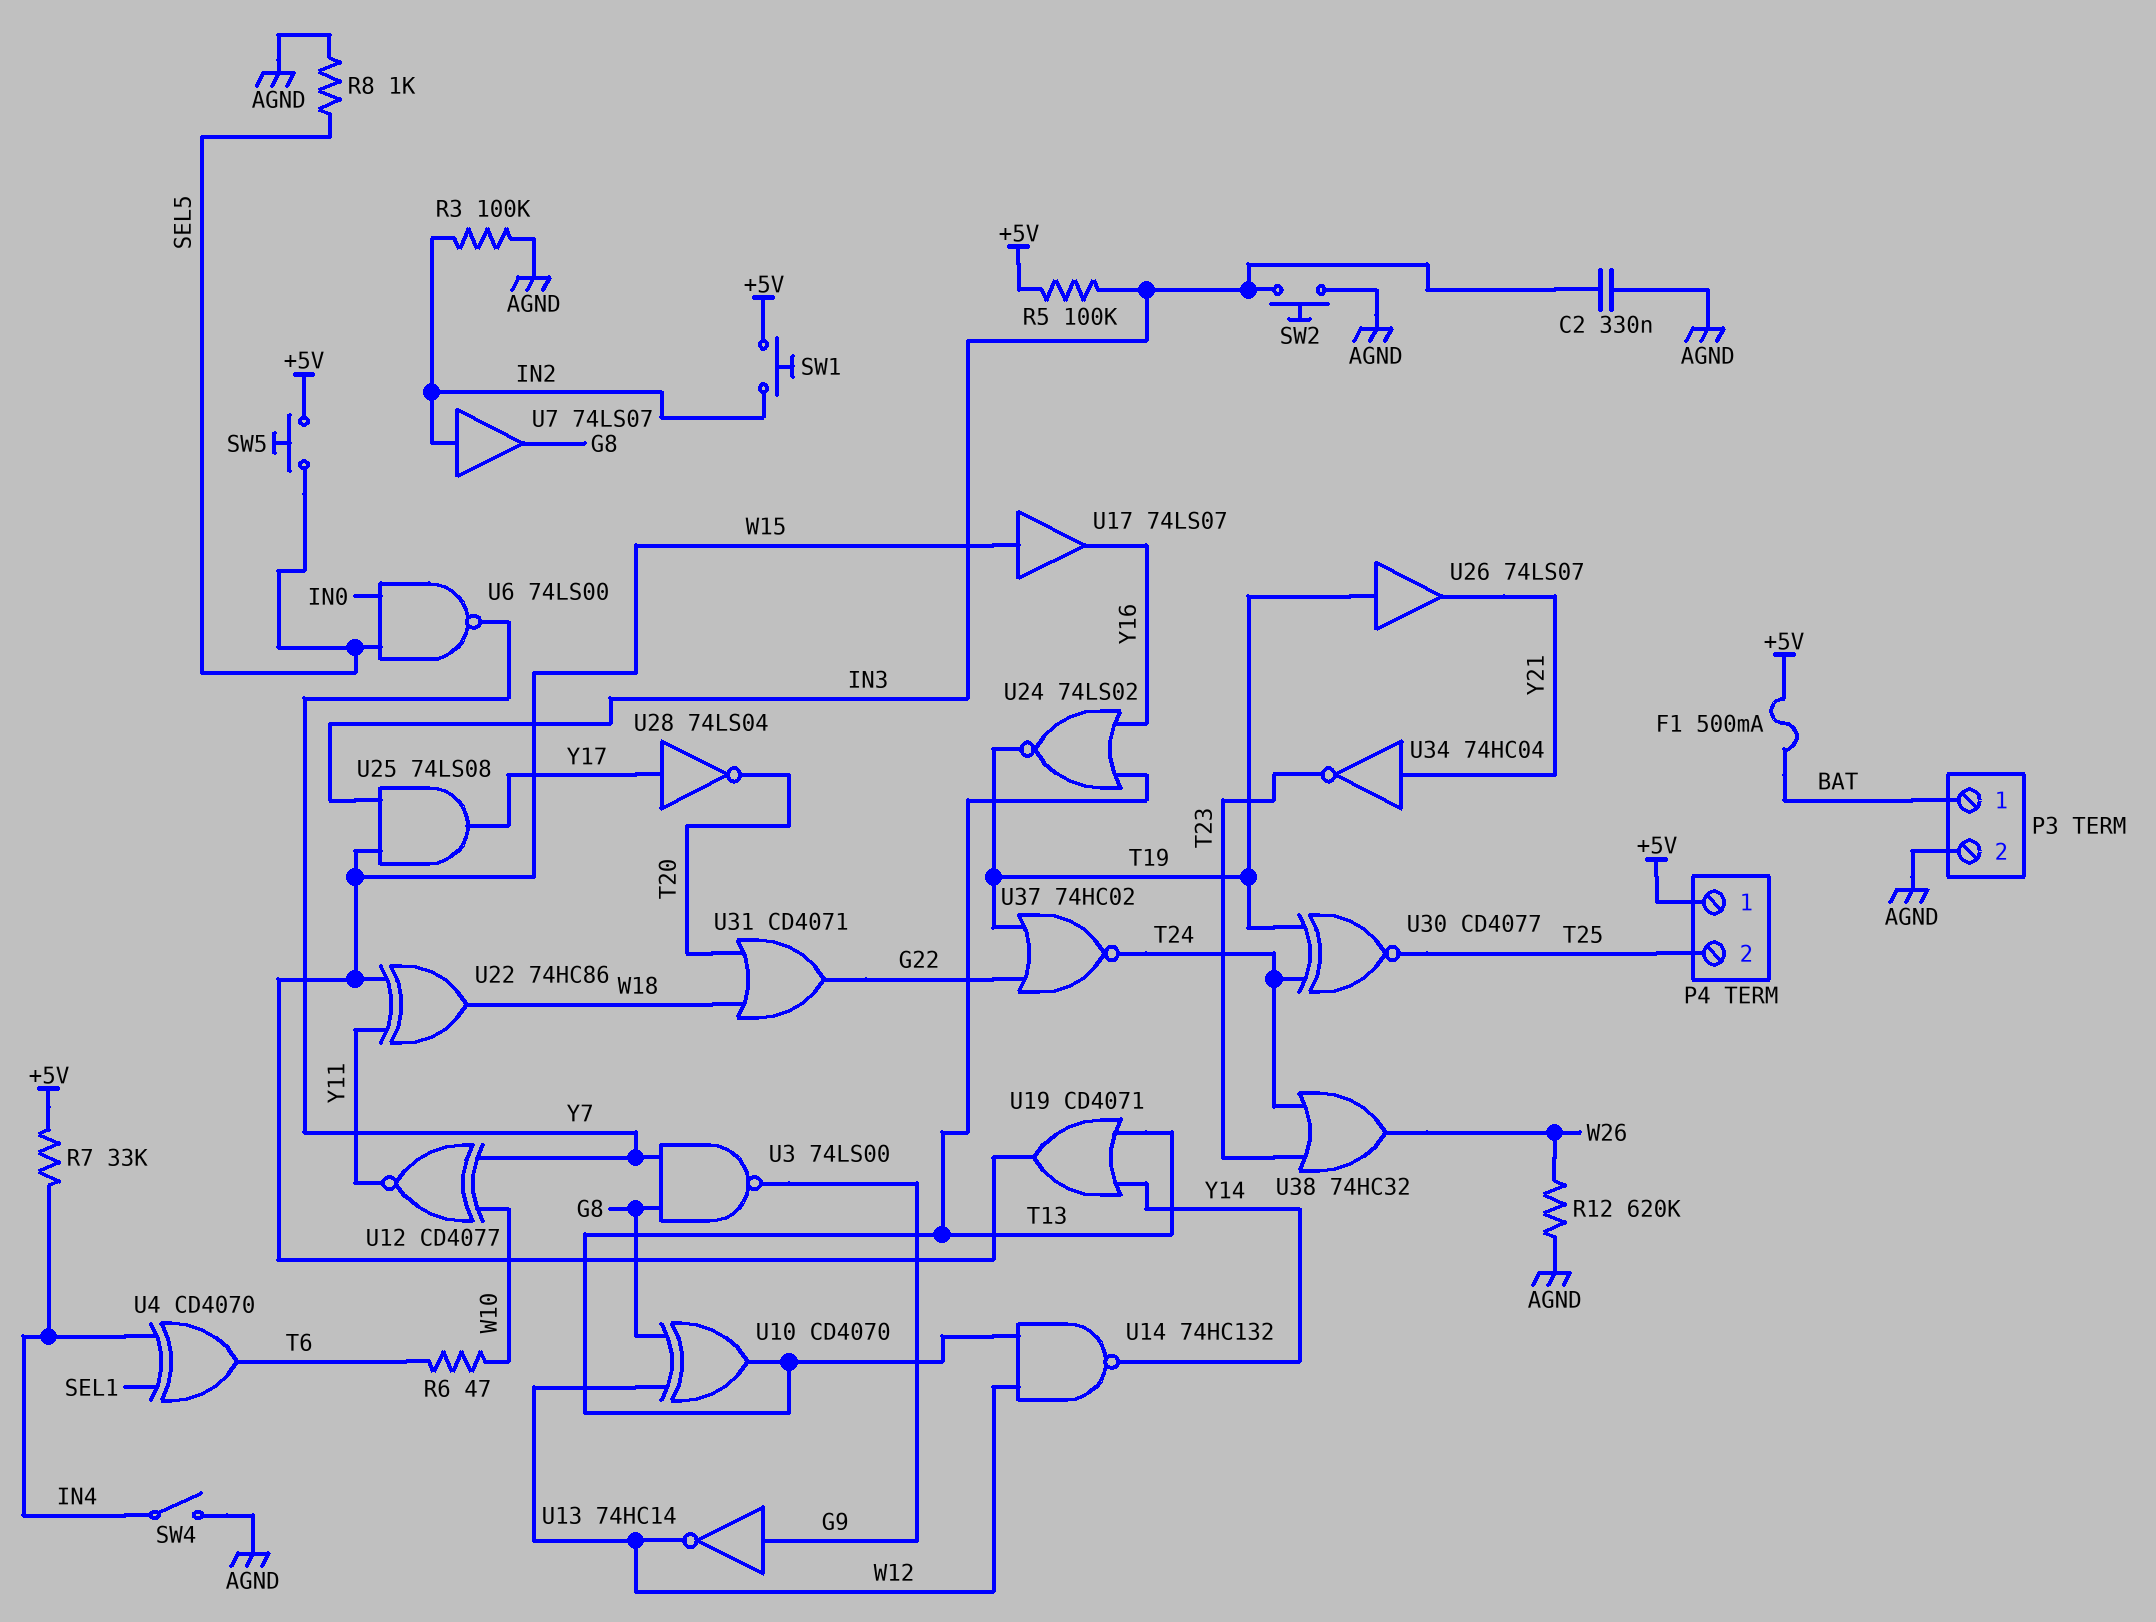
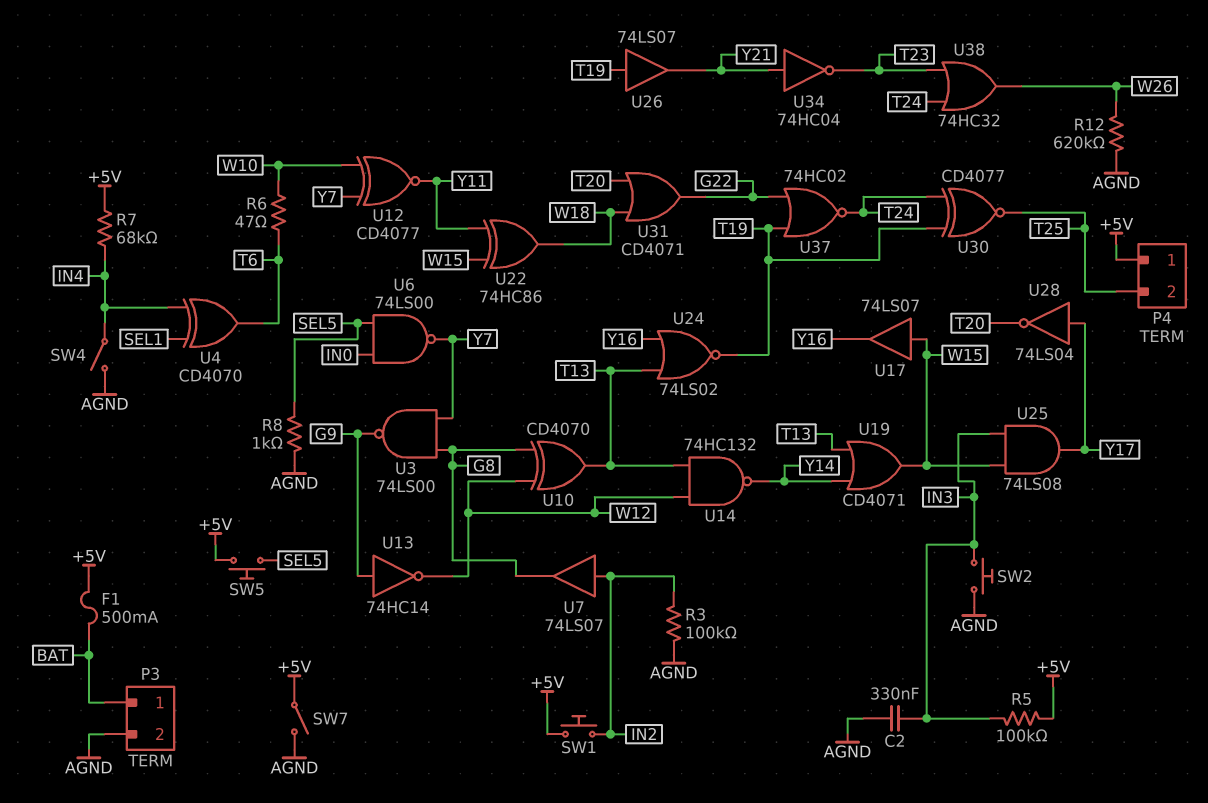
R7: 33k (+5V, IN4) -> 68k (+5V, IN4)
SW7: none -> switch (+5V, AGND)

